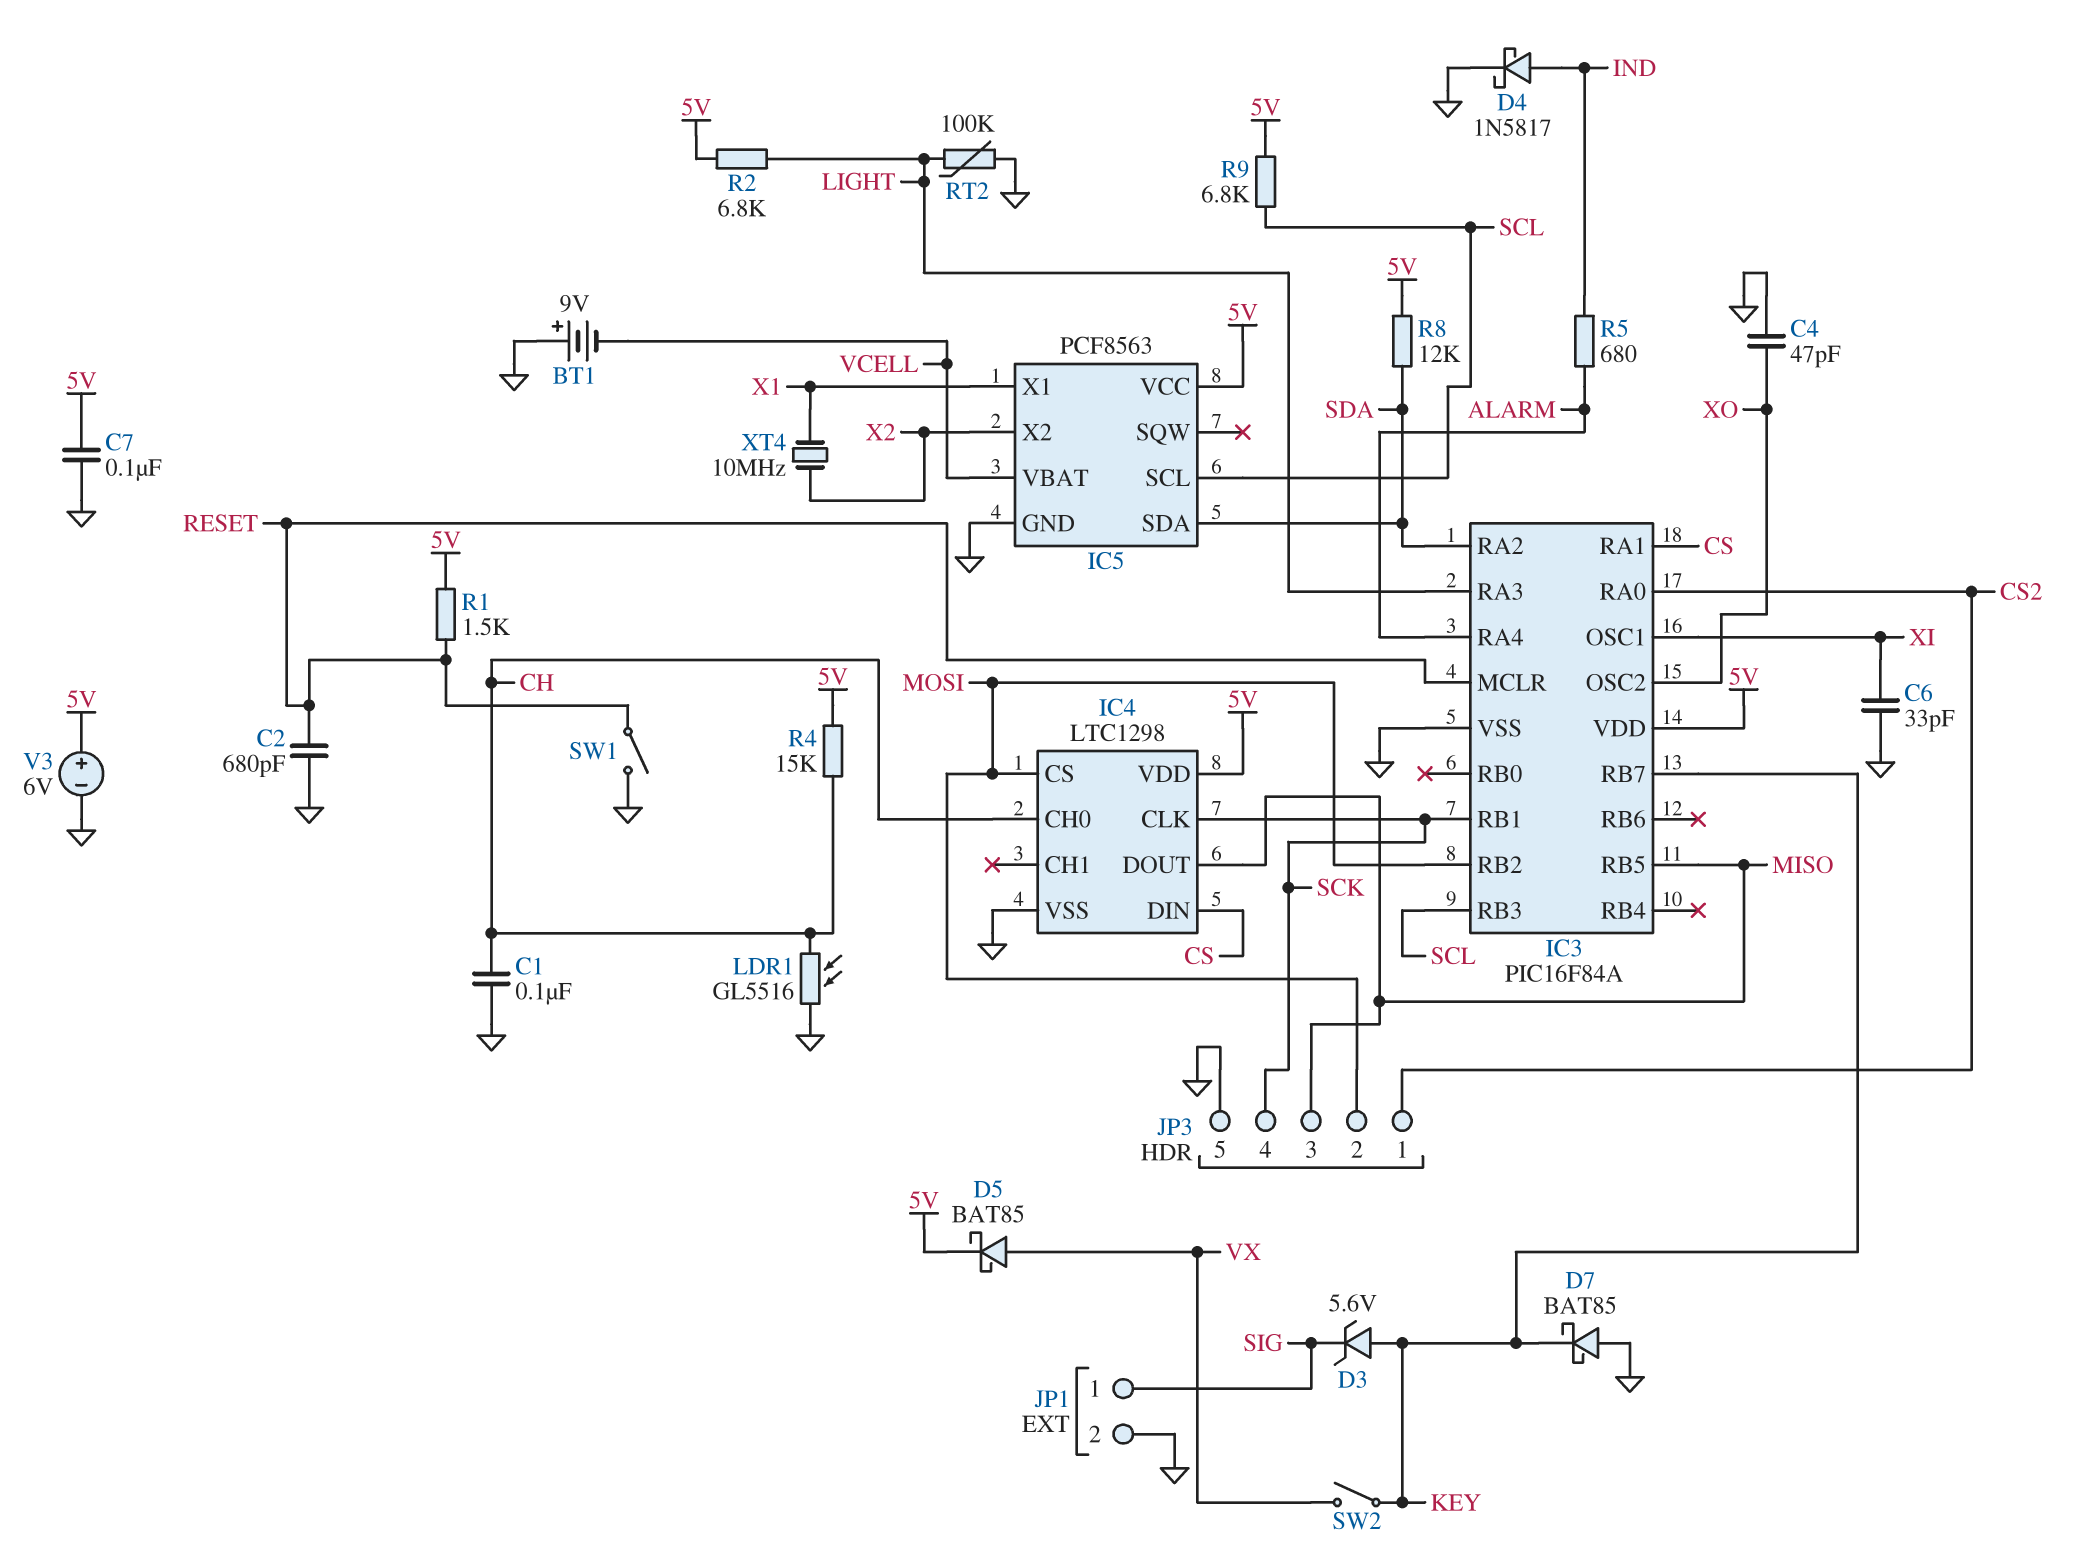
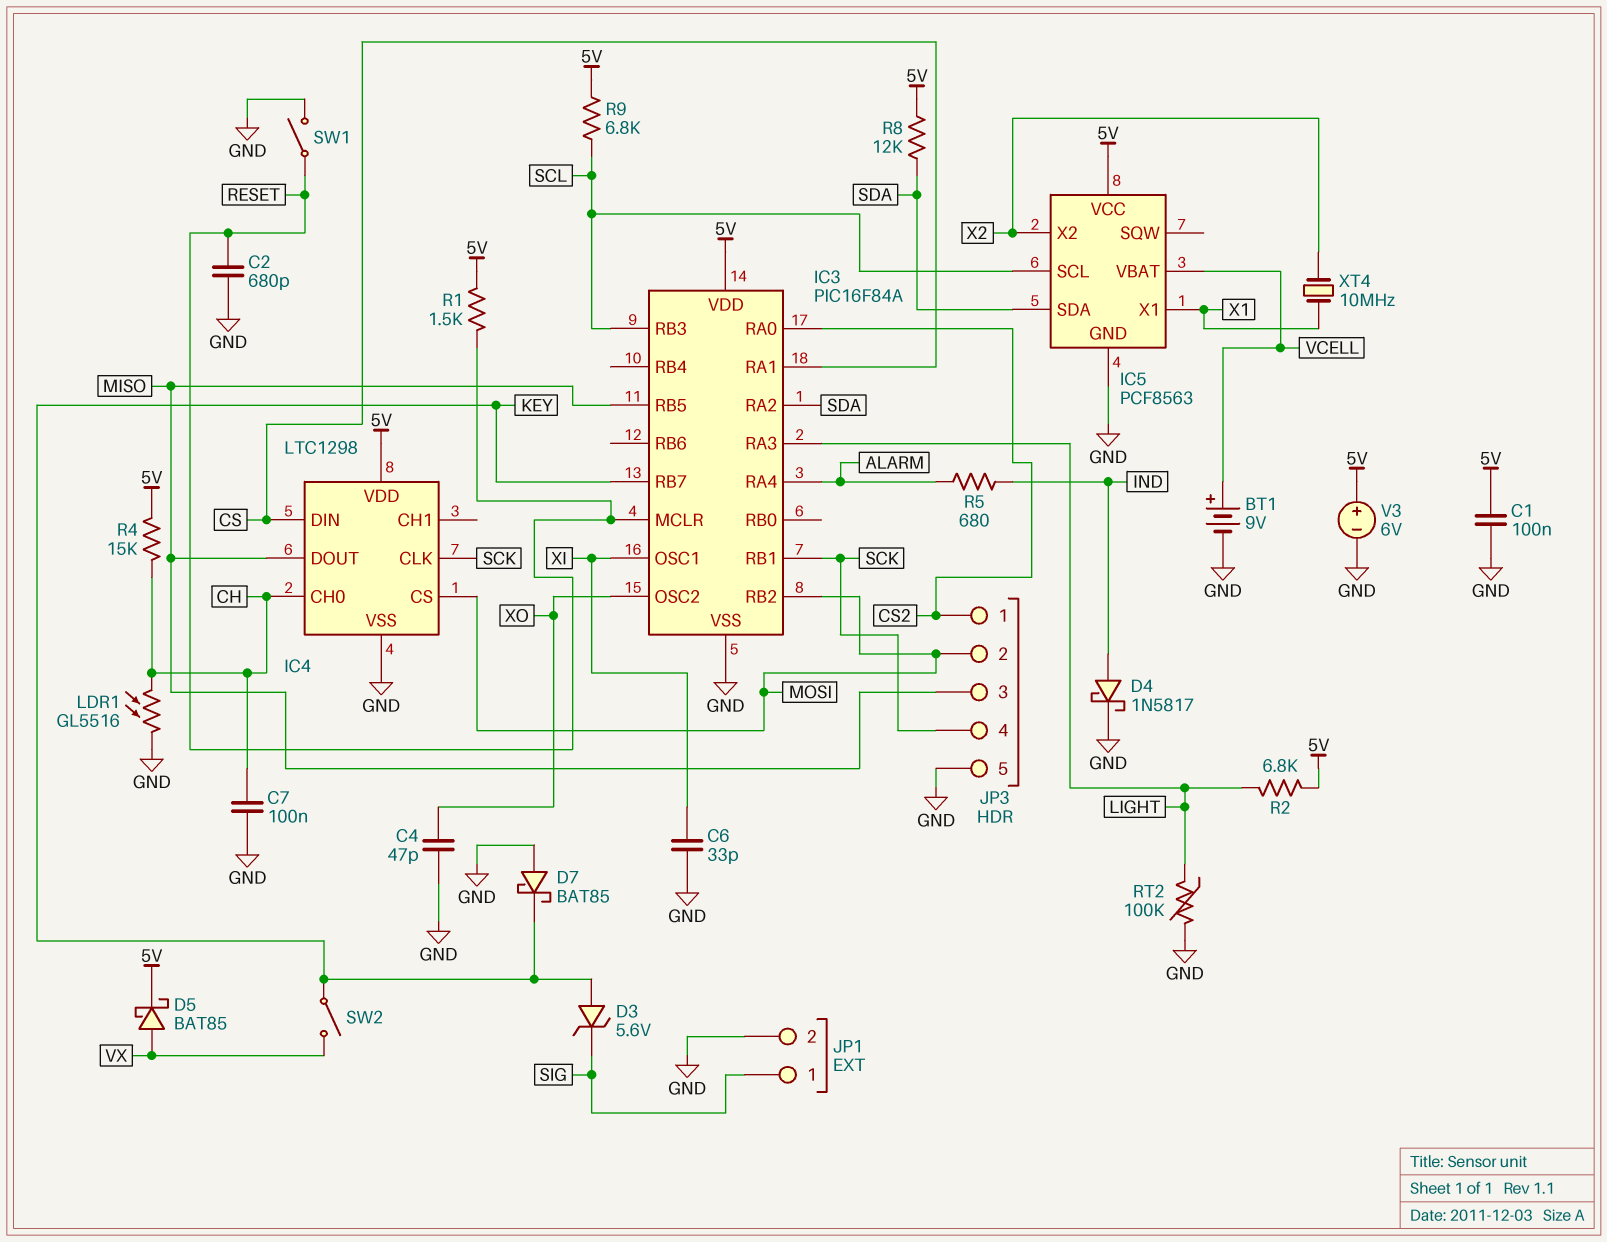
BT1: 9V (plus GND, minus VCELL) -> 9V (plus VCELL, minus GND)
C1: 100nF (CH, GND) -> 100nF (5V, GND)
C7: 100nF (5V, GND) -> 100nF (CH, GND)

